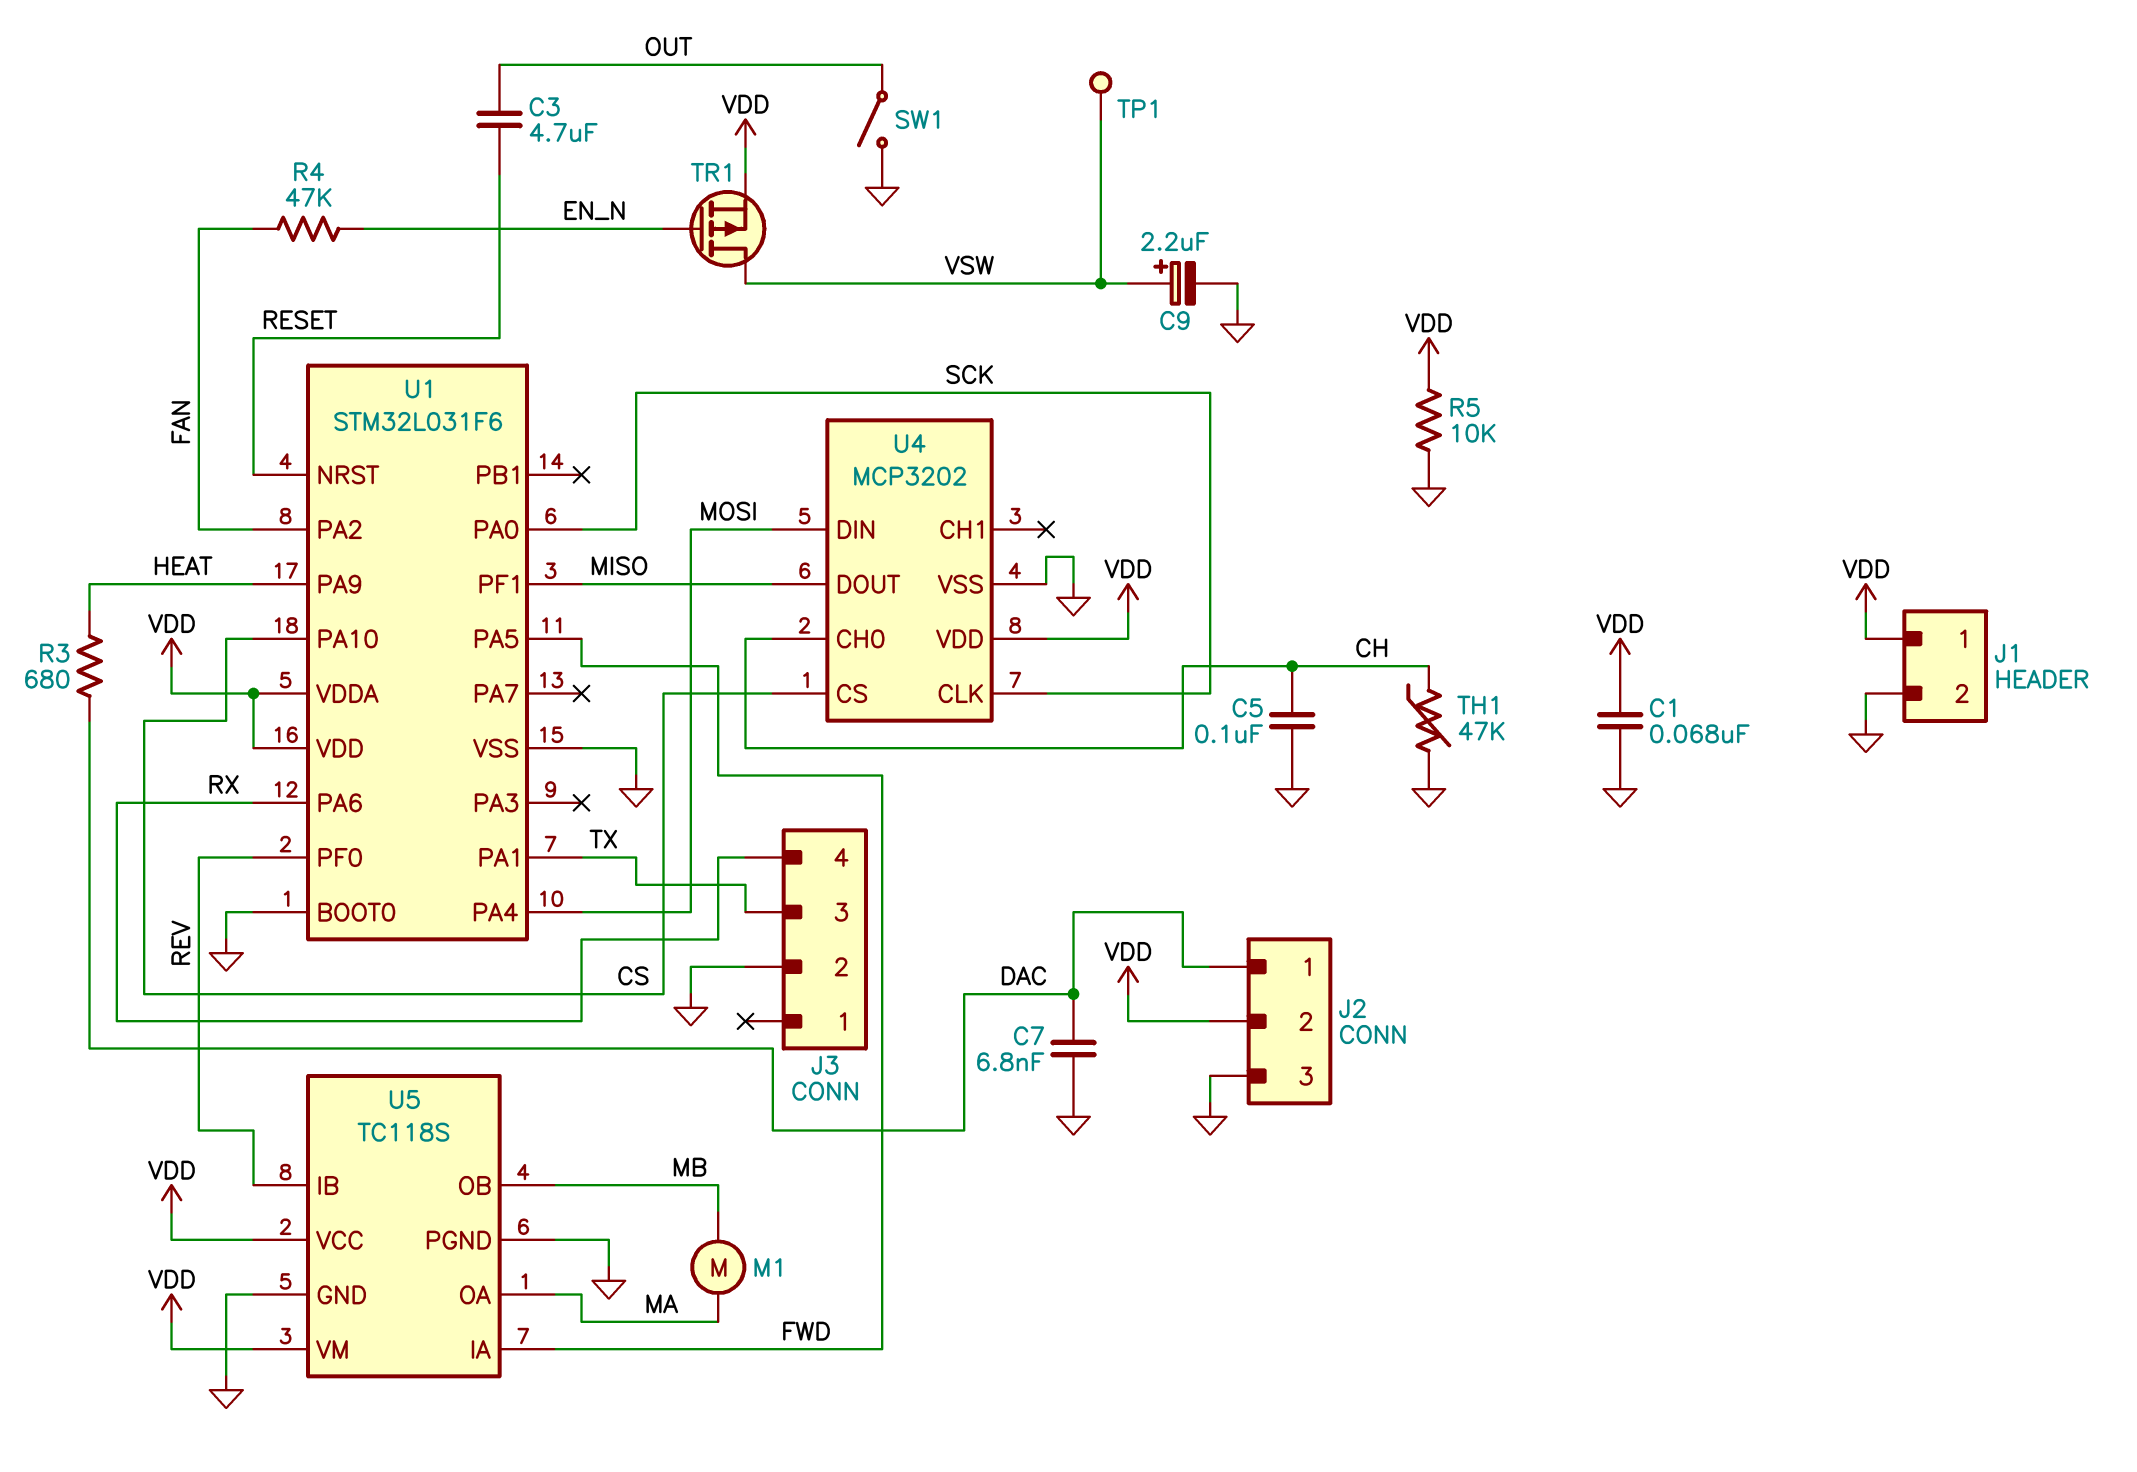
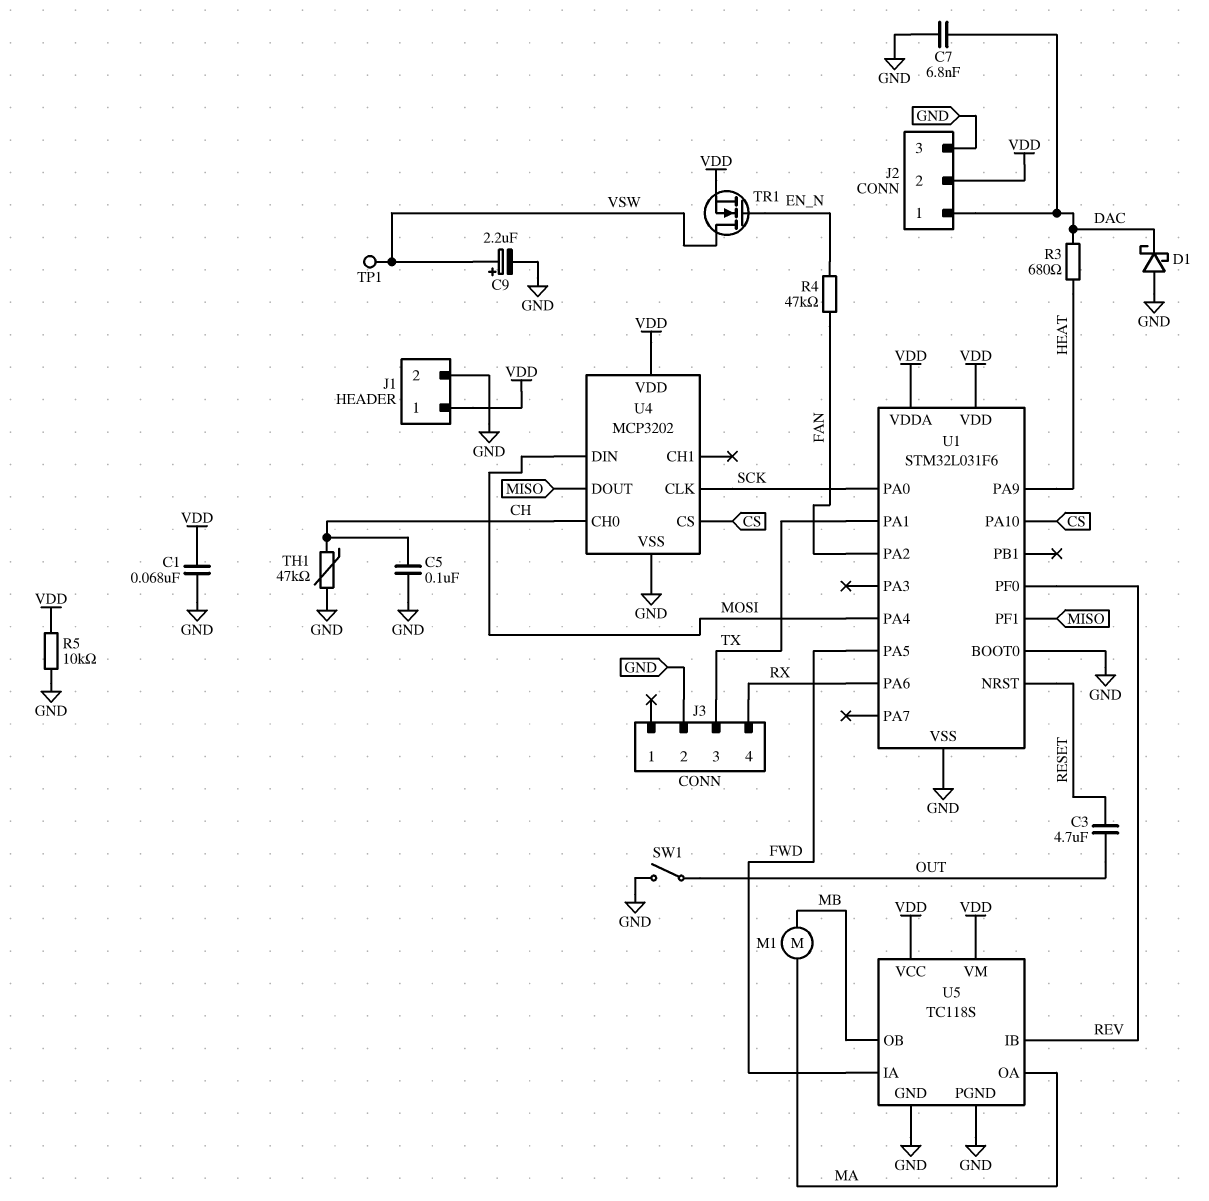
D1: none -> schottky (A GND, K DAC)
TR1: PMOS (G EN_N, D VSW, S VDD) -> NMOS (G EN_N, D VSW, S VDD)

